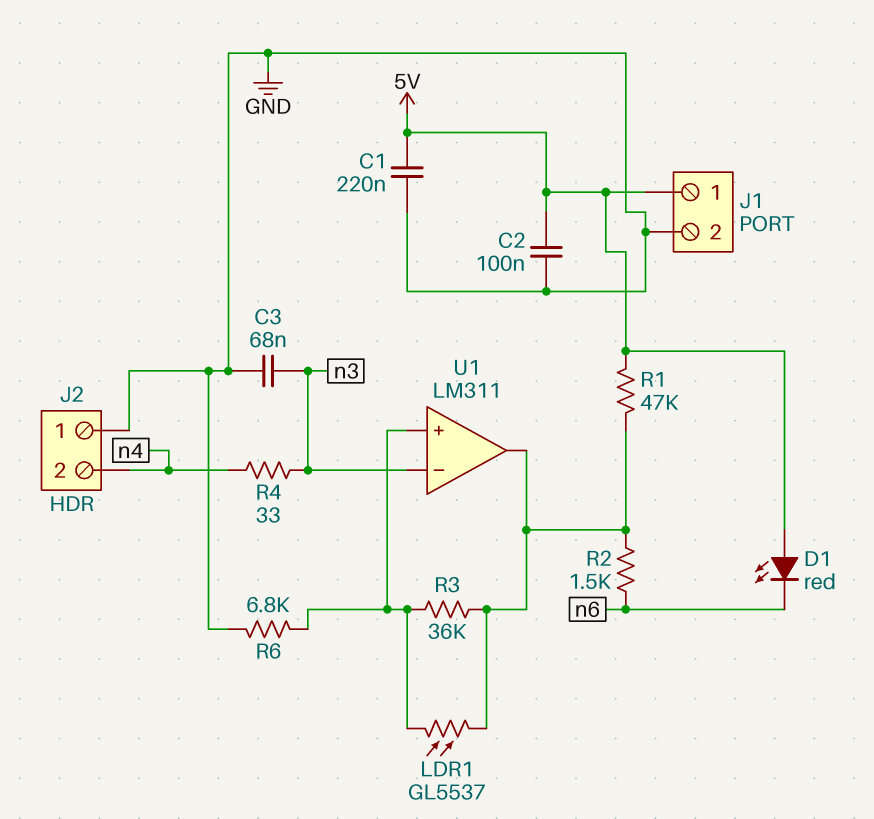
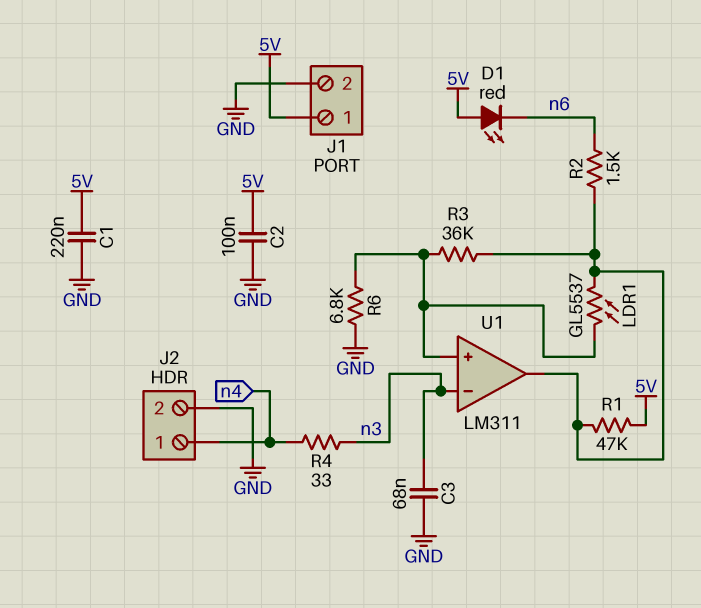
J2 pin 1: GND -> n4
J2 pin 2: n4 -> GND

